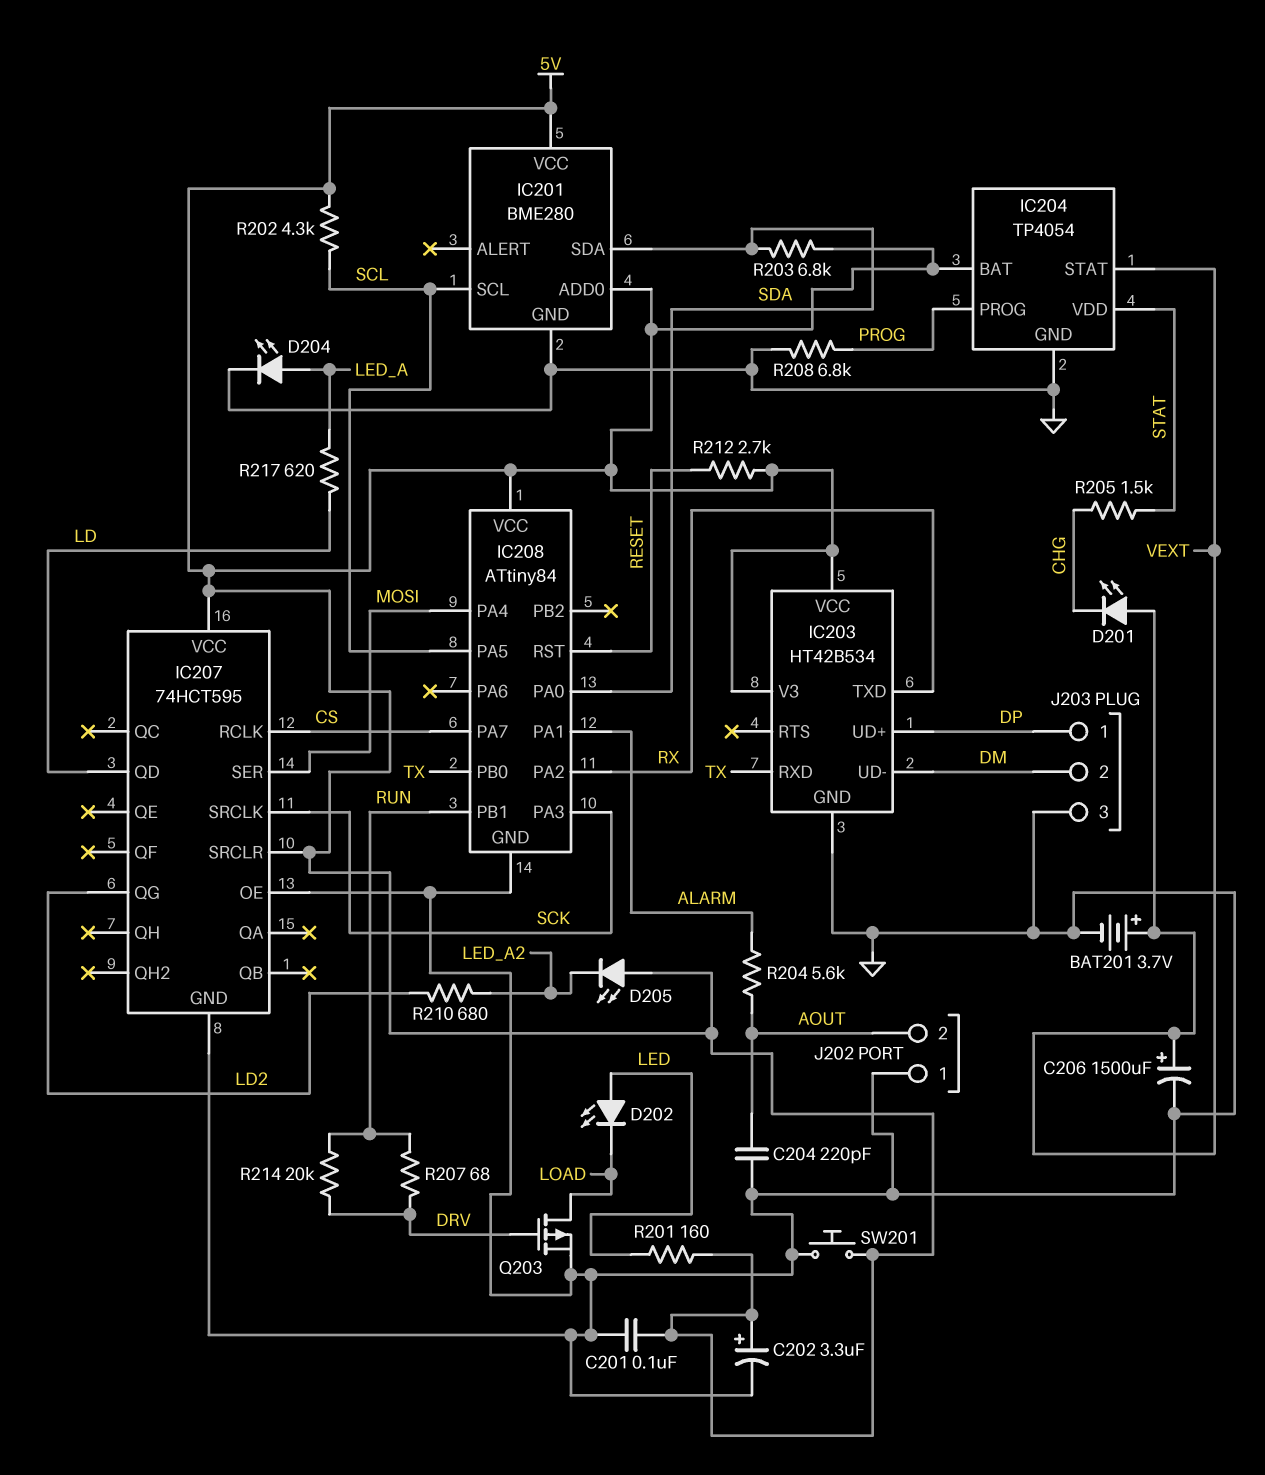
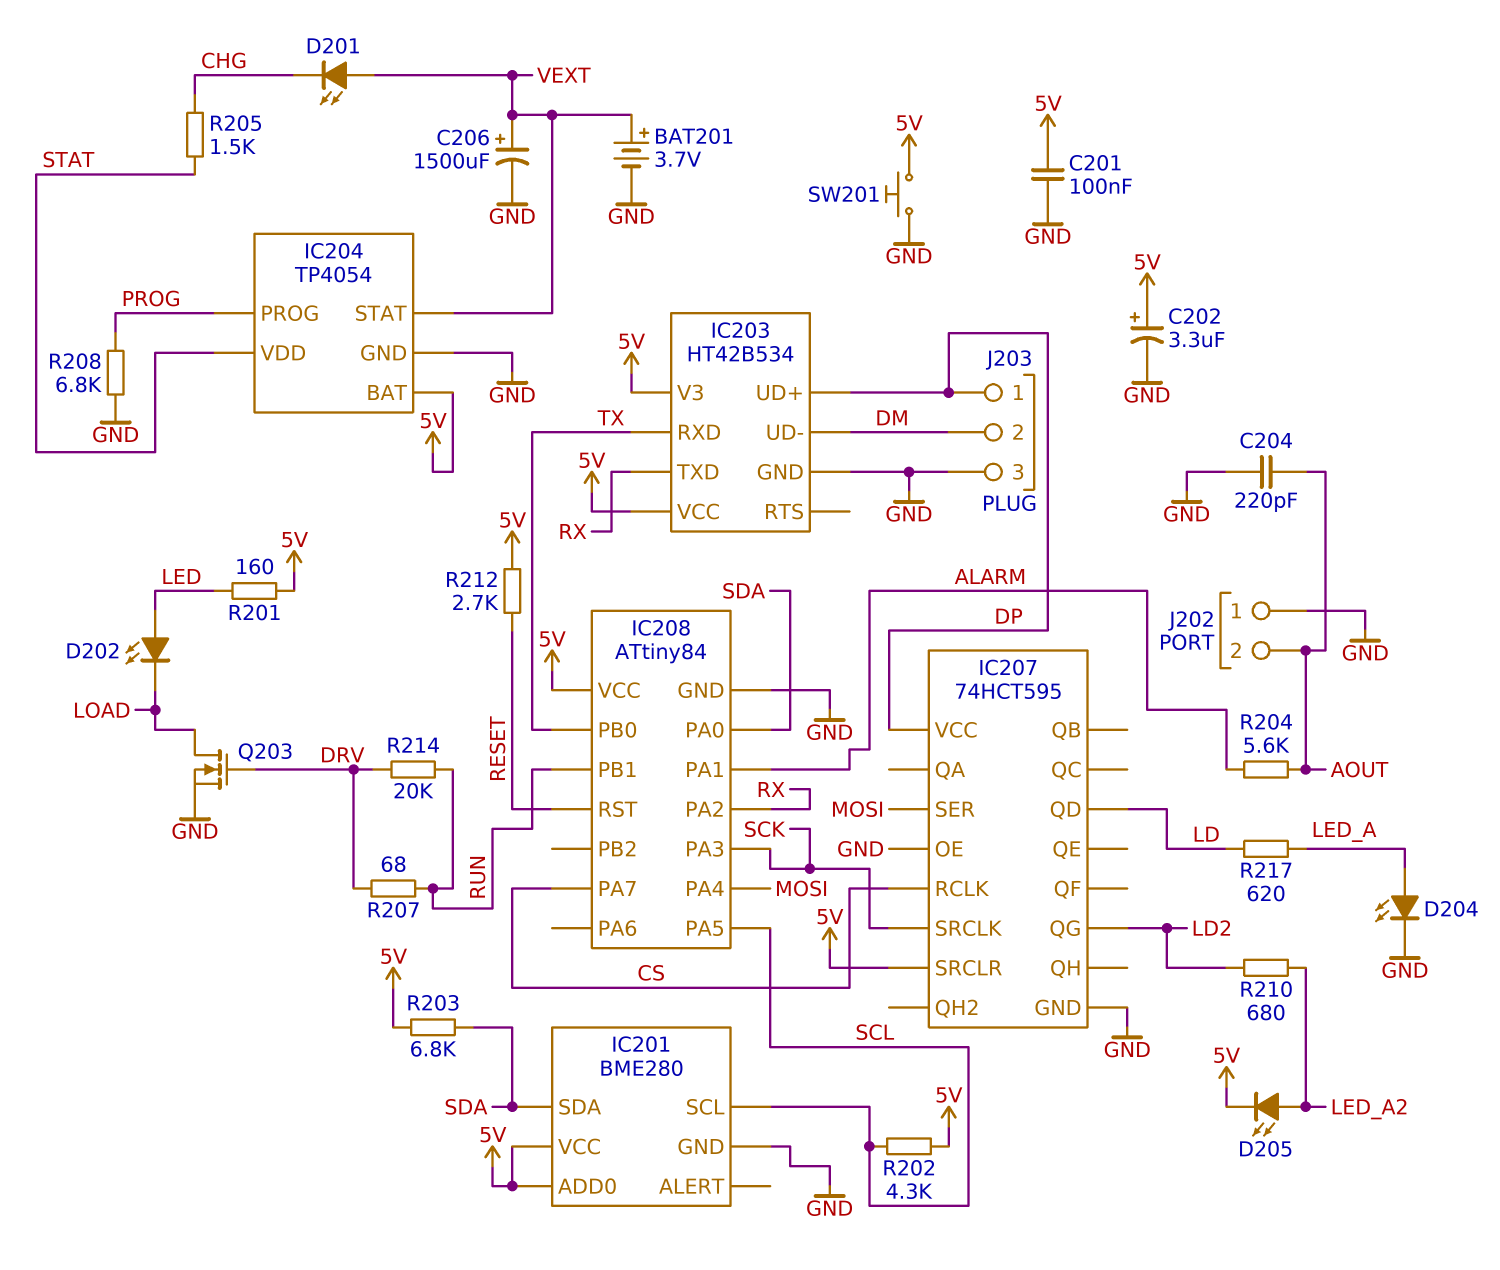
D205: LED (A 5V, K LED_A2) -> LED (A LED_A2, K 5V)
IC207 pin VCC: 5V -> DP
Q203: PMOS (G DRV, D LOAD, S GND) -> NMOS (G DRV, D LOAD, S GND)

